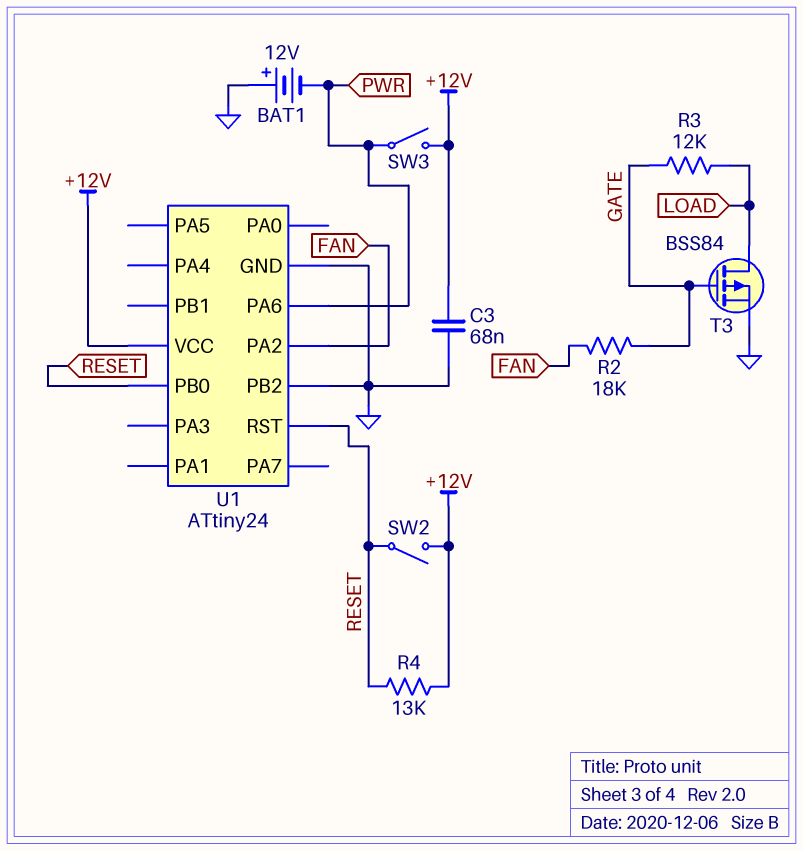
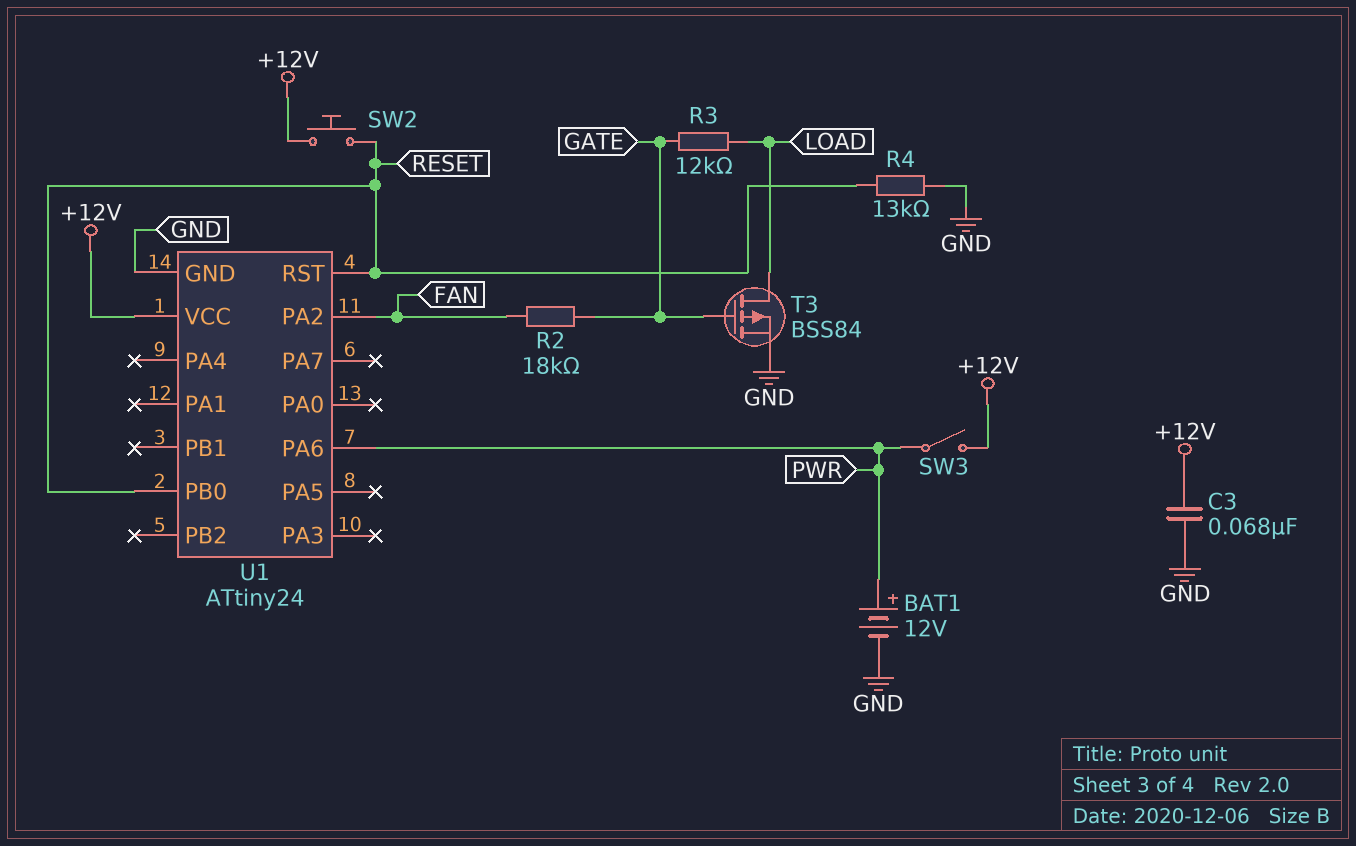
BAT1: 12V (plus GND, minus PWR) -> 12V (plus PWR, minus GND)
R4: 13k (+12V, RESET) -> 13k (GND, RESET)
SW2: switch (+12V, RESET) -> button (+12V, RESET)
U1 pin PB2: GND -> none

